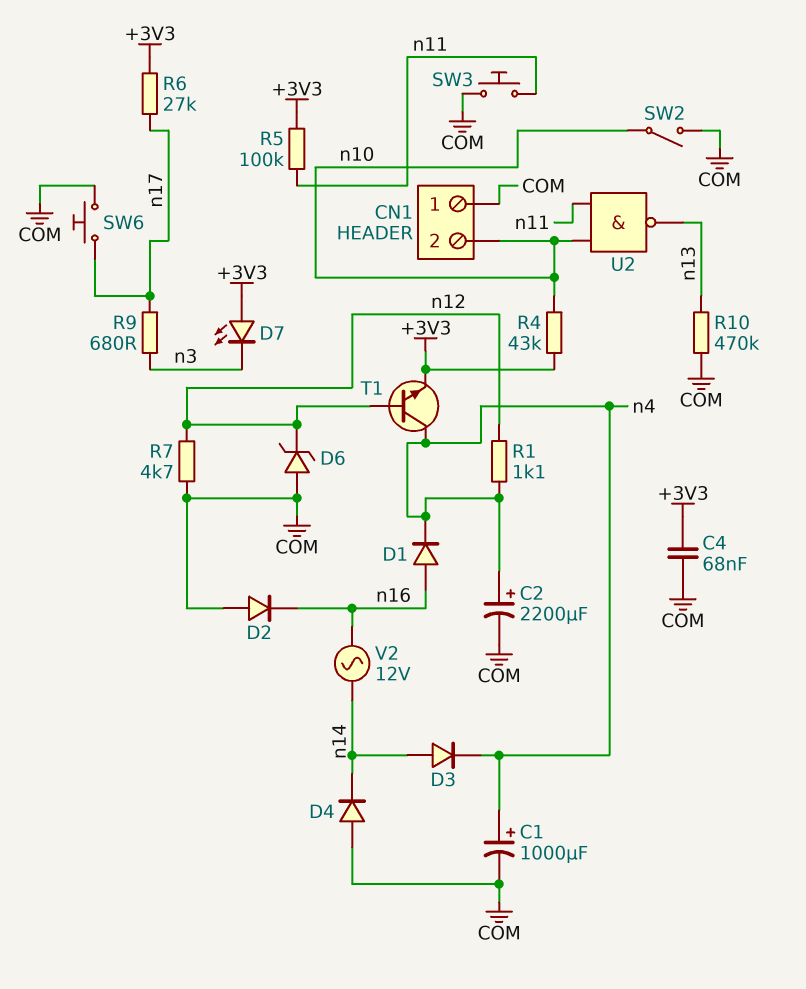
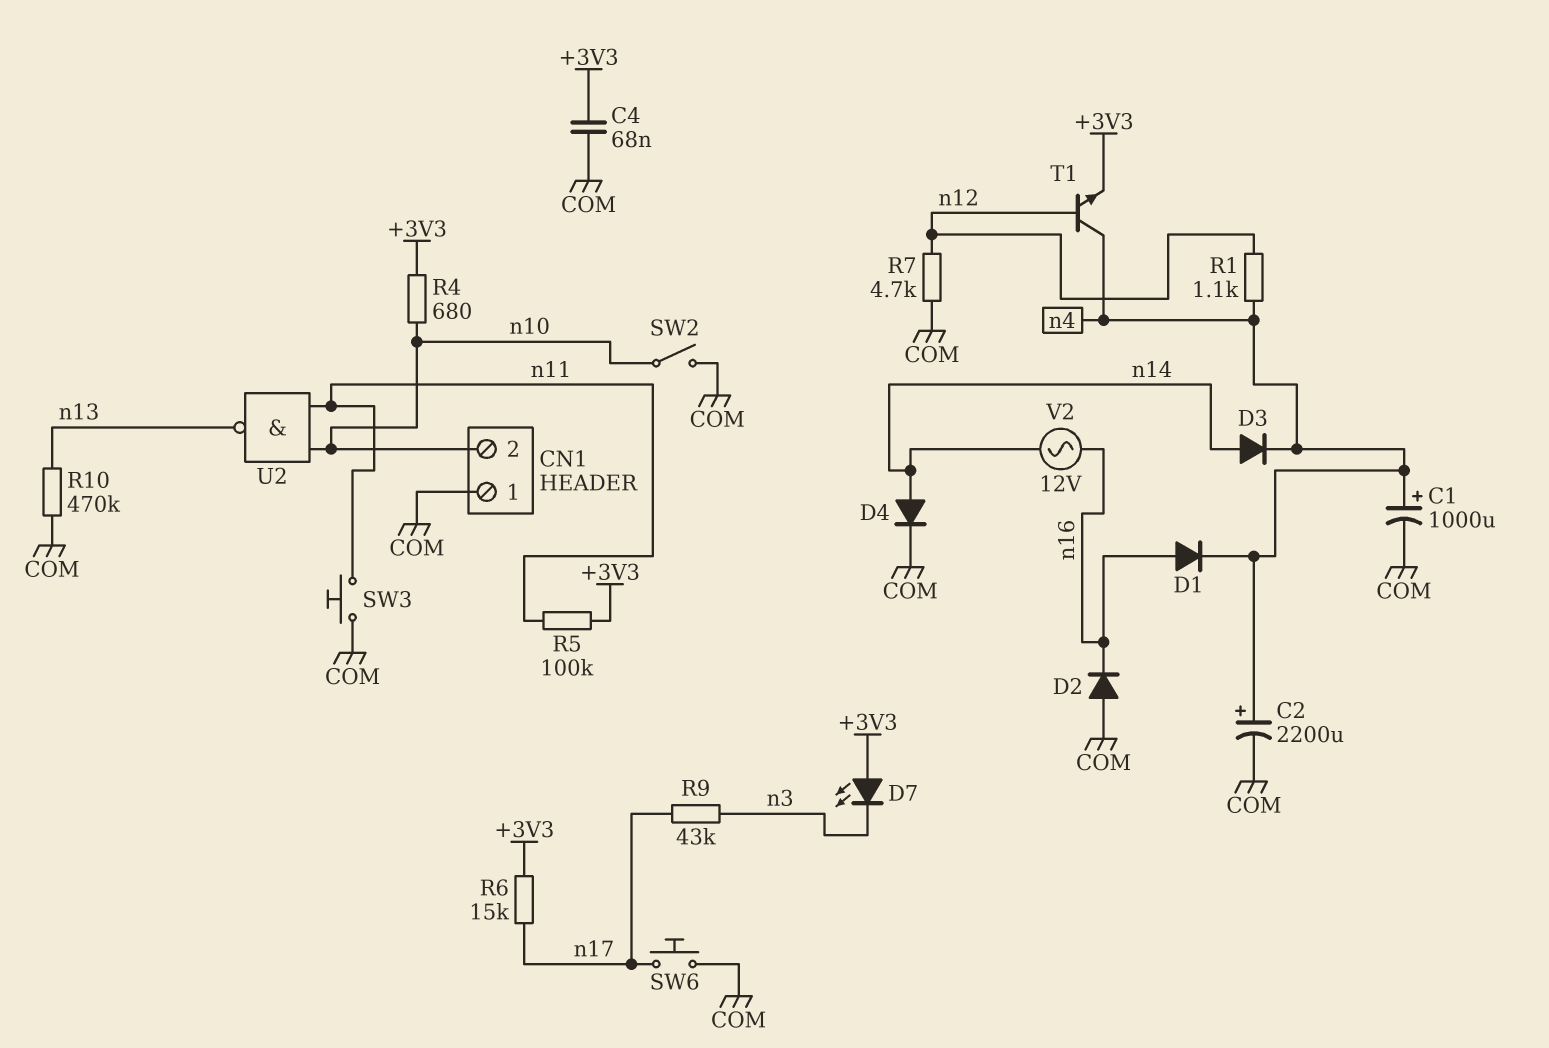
D4: diode (A COM, K n14) -> diode (A n14, K COM)
D6: zener (A COM, K n12) -> none
R4: 43k (+3V3, n10) -> 680 (+3V3, n10)
R6: 27k (+3V3, n17) -> 15k (+3V3, n17)
R9: 680 (n3, n17) -> 43k (n3, n17)

